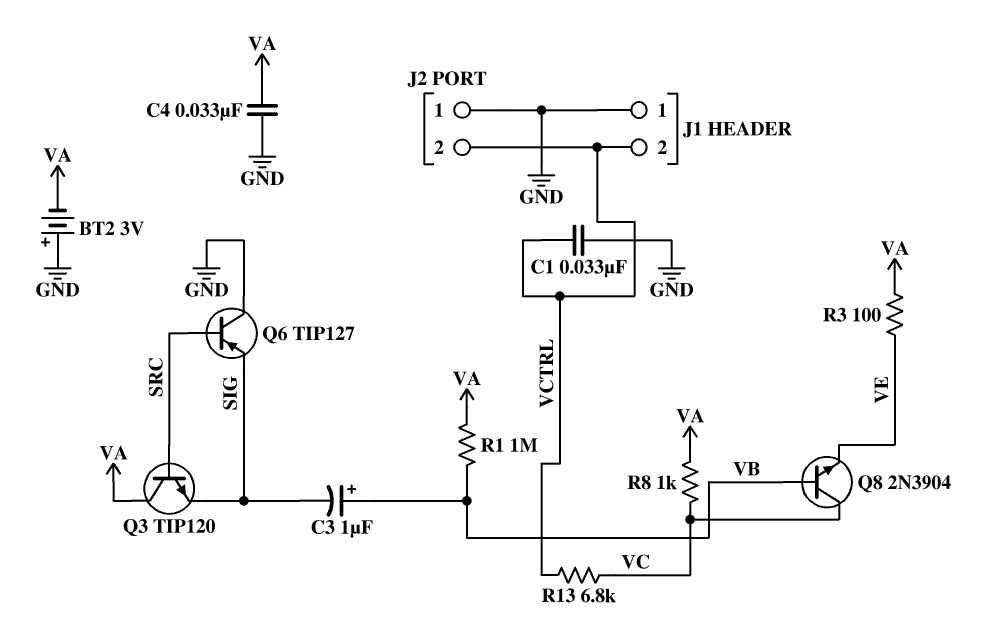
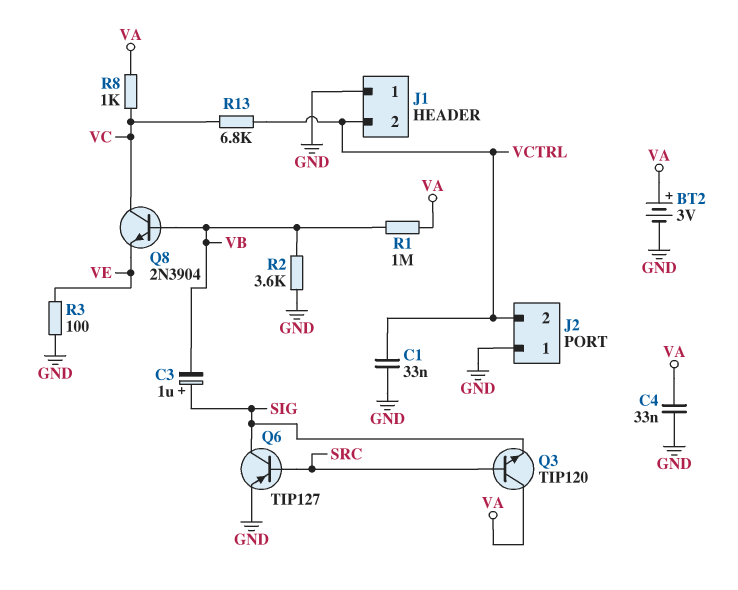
BT2: 3V (plus GND, minus VA) -> 3V (plus VA, minus GND)
C3: 1uF (plus VB, minus SIG) -> 1uF (plus SIG, minus VB)
Q6: PNP TIP127 (B SRC, C GND, E SIG) -> PNP TIP127 (B SRC, C SIG, E GND)
R2: none -> 3.6k (GND, VB)
R3: 100 (VA, VE) -> 100 (GND, VE)

